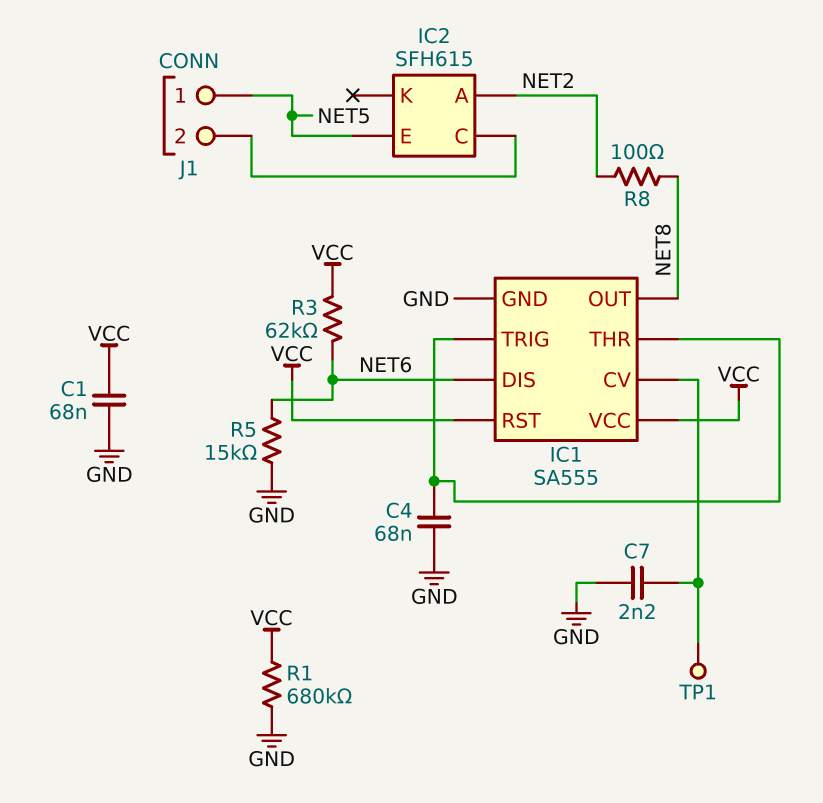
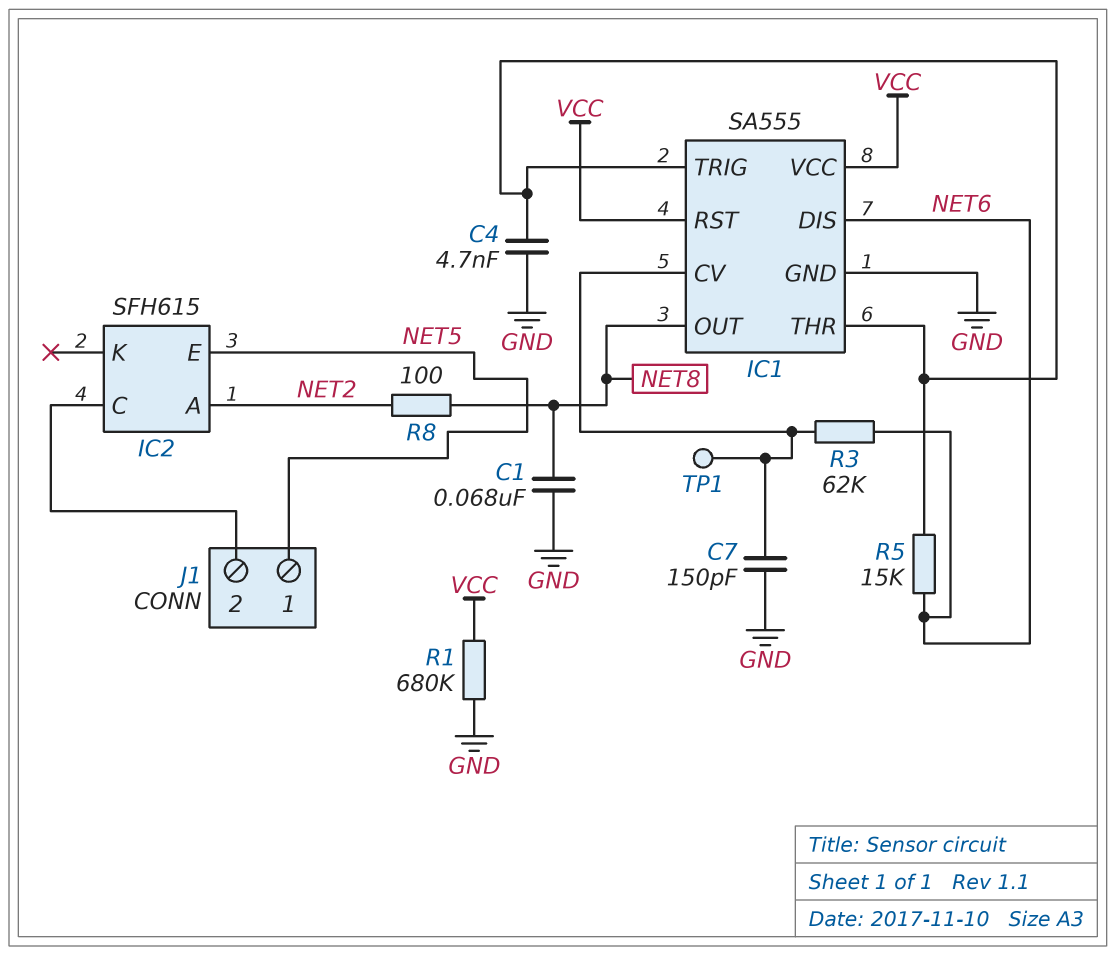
C1: 68nF (GND, VCC) -> 68nF (GND, NET8)
C4: 68nF (GND, IC1/THR) -> 4.7nF (GND, IC1/THR)
C7: 2.2nF (GND, IC1/CV) -> 150pF (GND, IC1/CV)
R3: 62k (NET6, VCC) -> 62k (IC1/CV, NET6)
R5: 15k (GND, NET6) -> 15k (IC1/THR, NET6)

